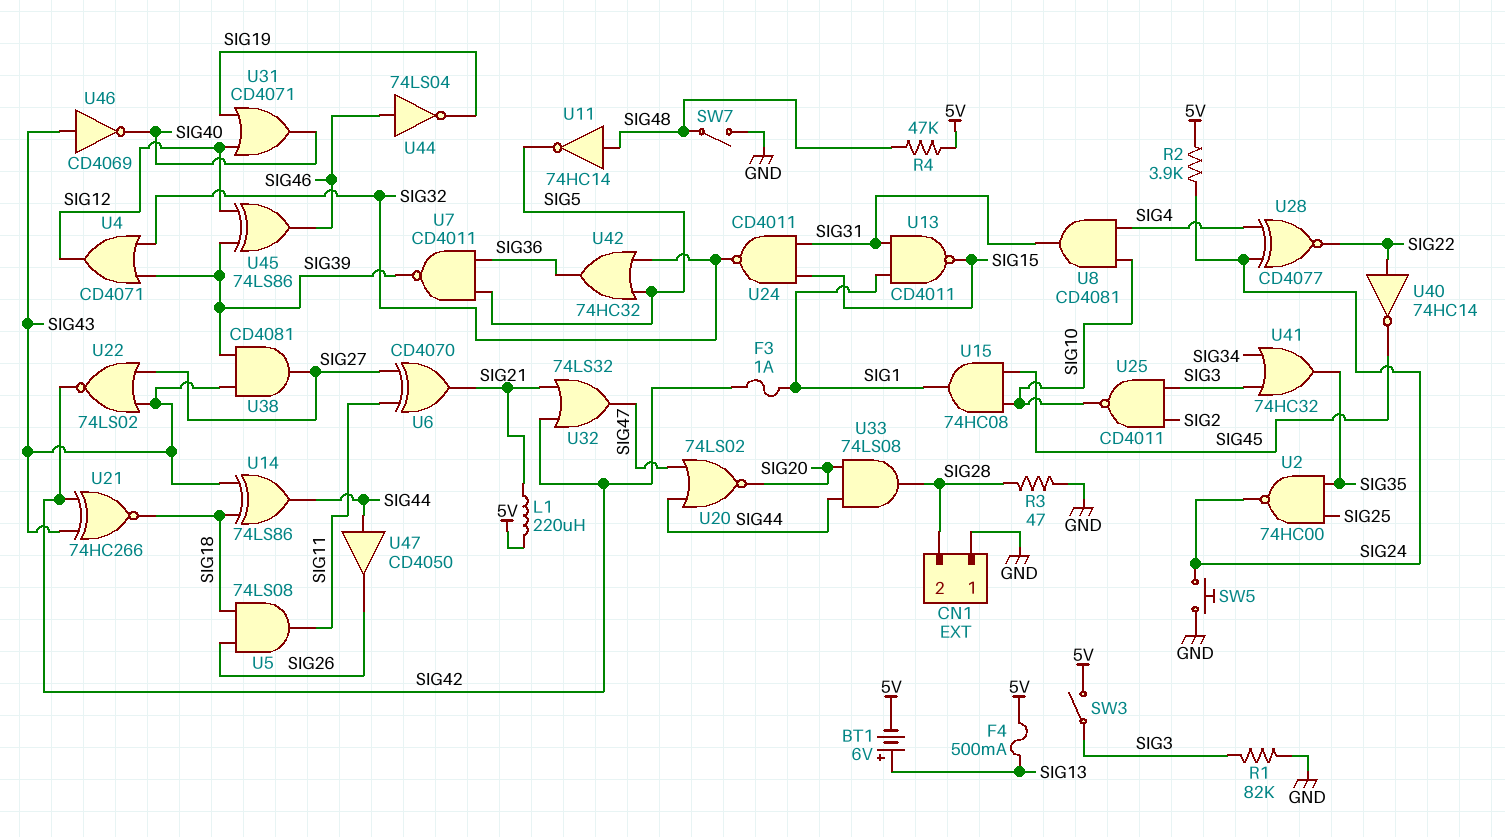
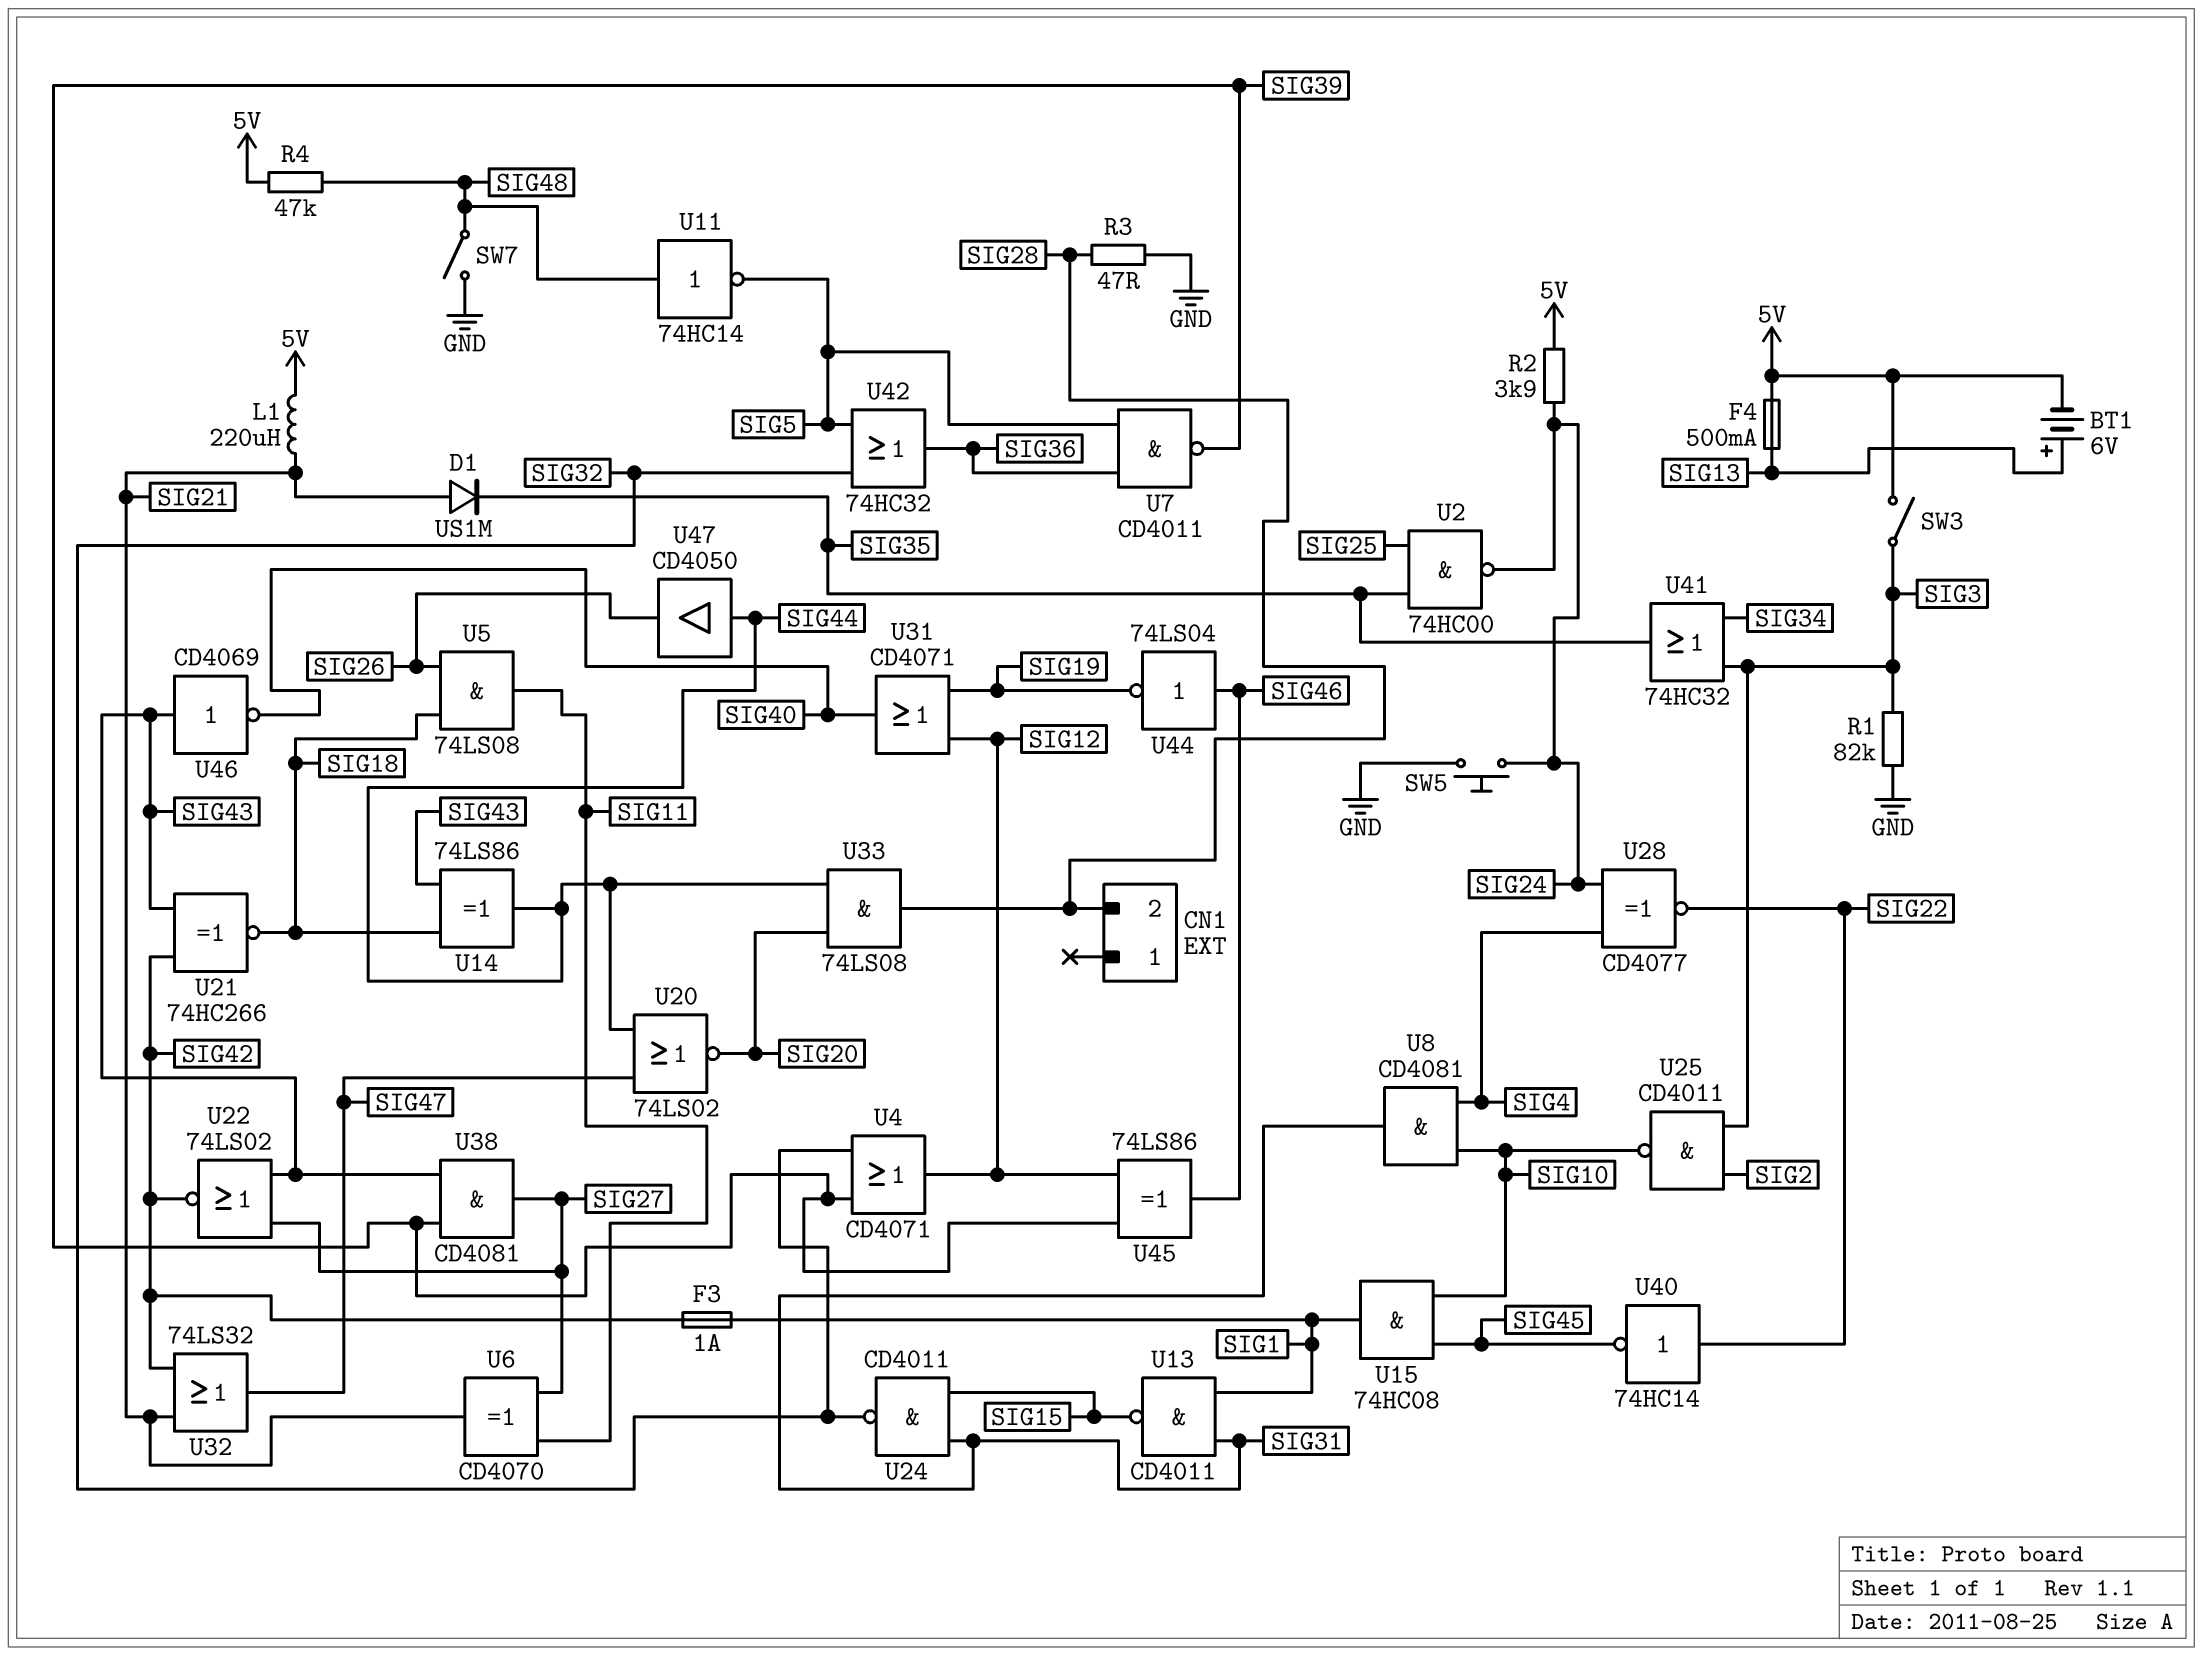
CN1 pin 1: GND -> none
D1: none -> diode US1M (A SIG21, K SIG35)

